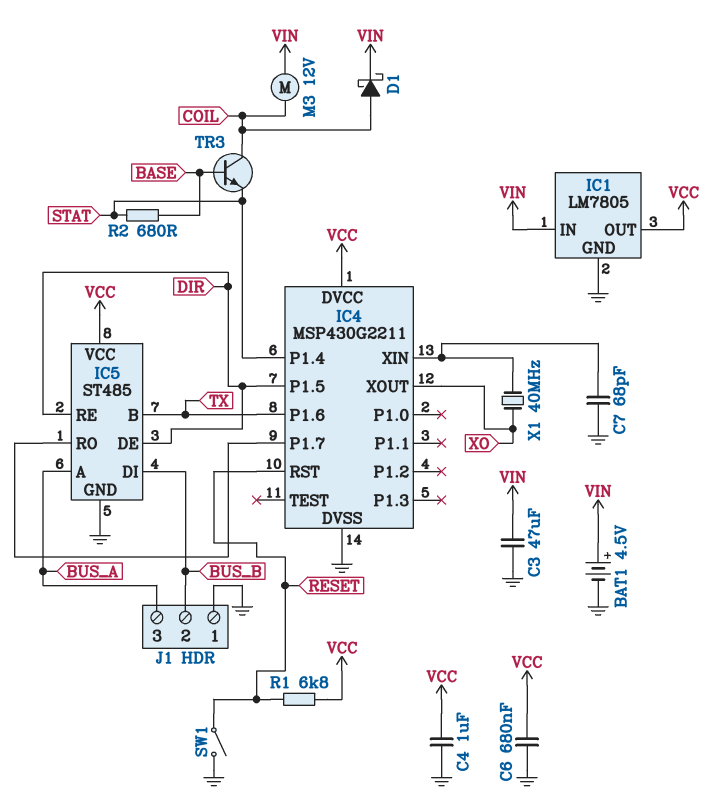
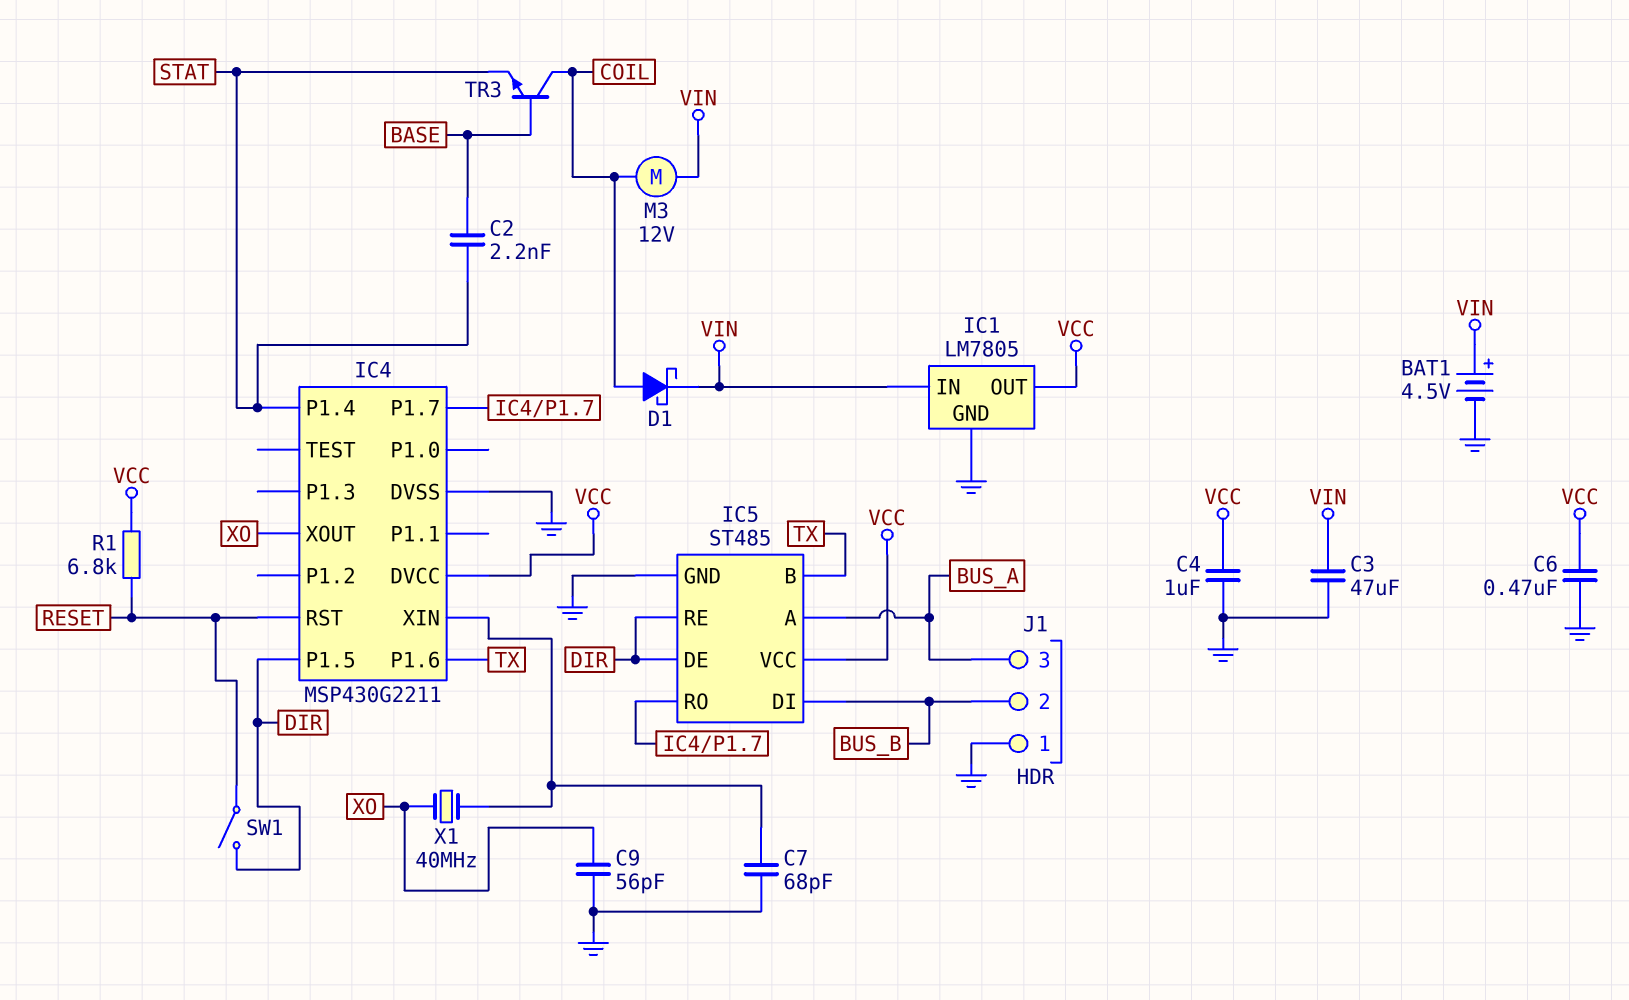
C2: none -> 2.2nF (BASE, STAT)
C6: 680nF (GND, VCC) -> 470nF (GND, VCC)
C9: none -> 56pF (GND, XO)
R2: 680 (BASE, STAT) -> none
SW1: switch (GND, RESET) -> switch (DIR, RESET)

